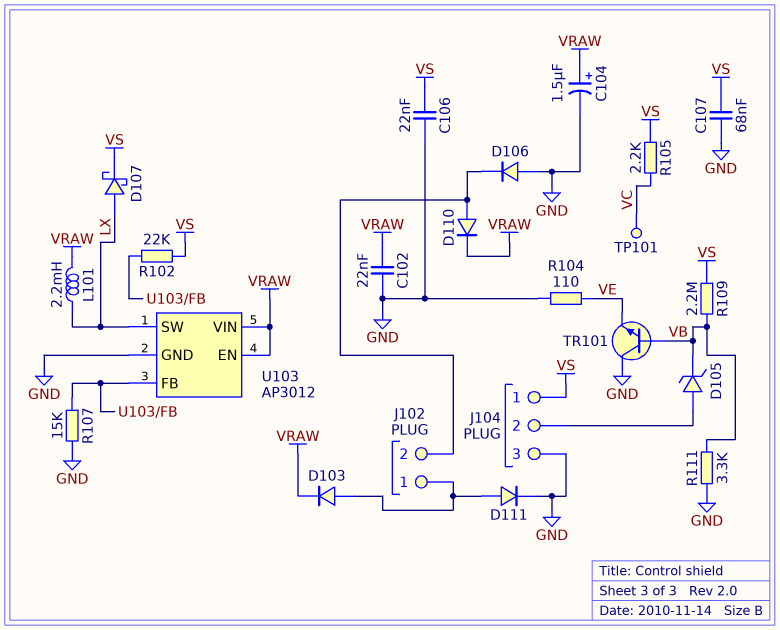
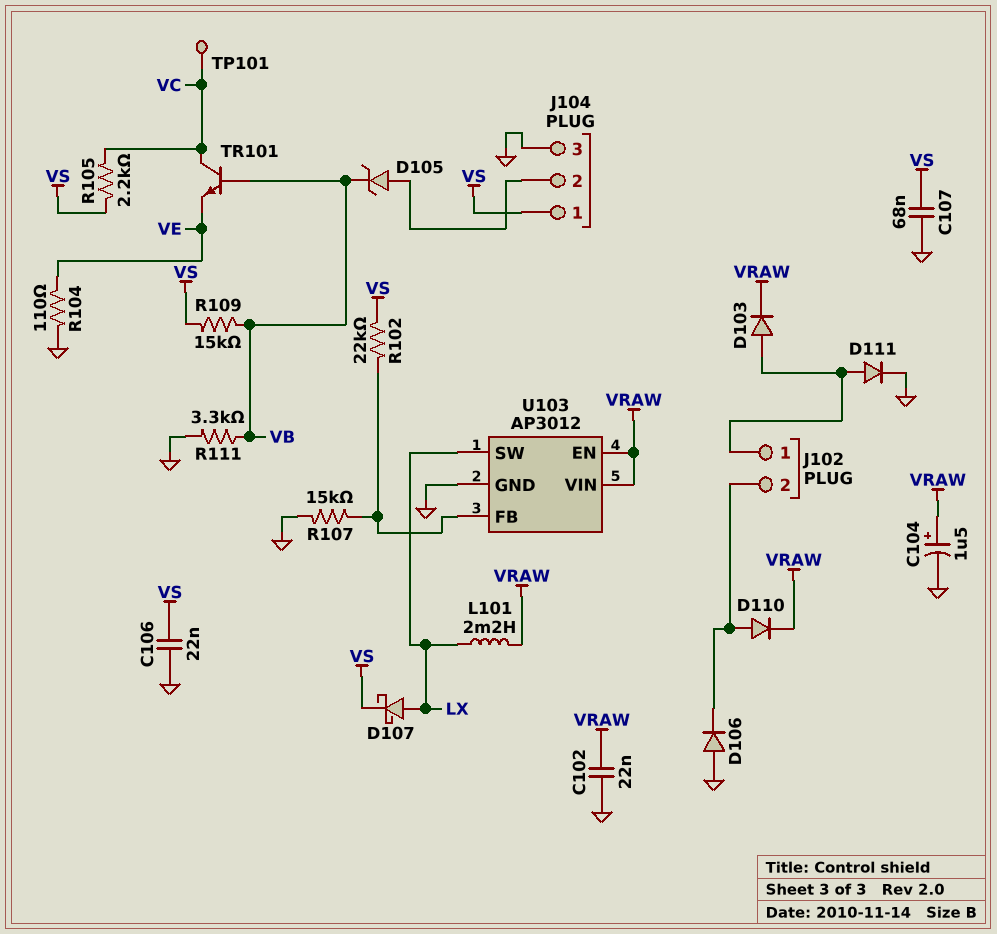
R109: 2.2M (VB, VS) -> 15k (VB, VS)
TR101: NPN (B VB, C GND, E VE) -> NPN (B VB, C VC, E VE)

